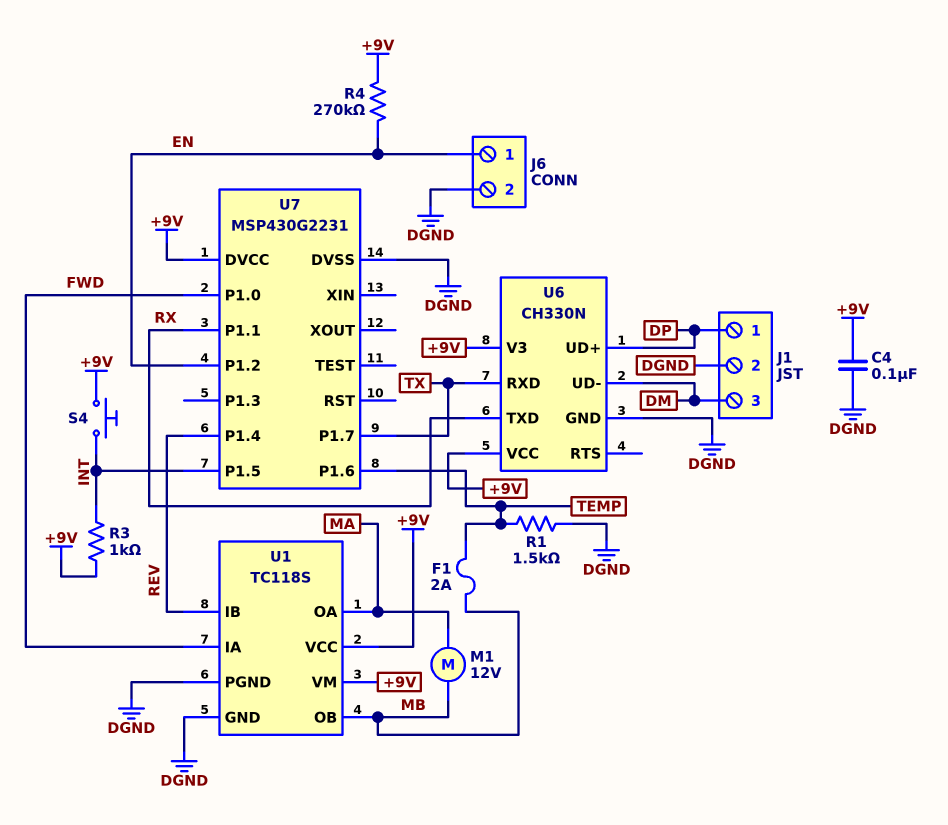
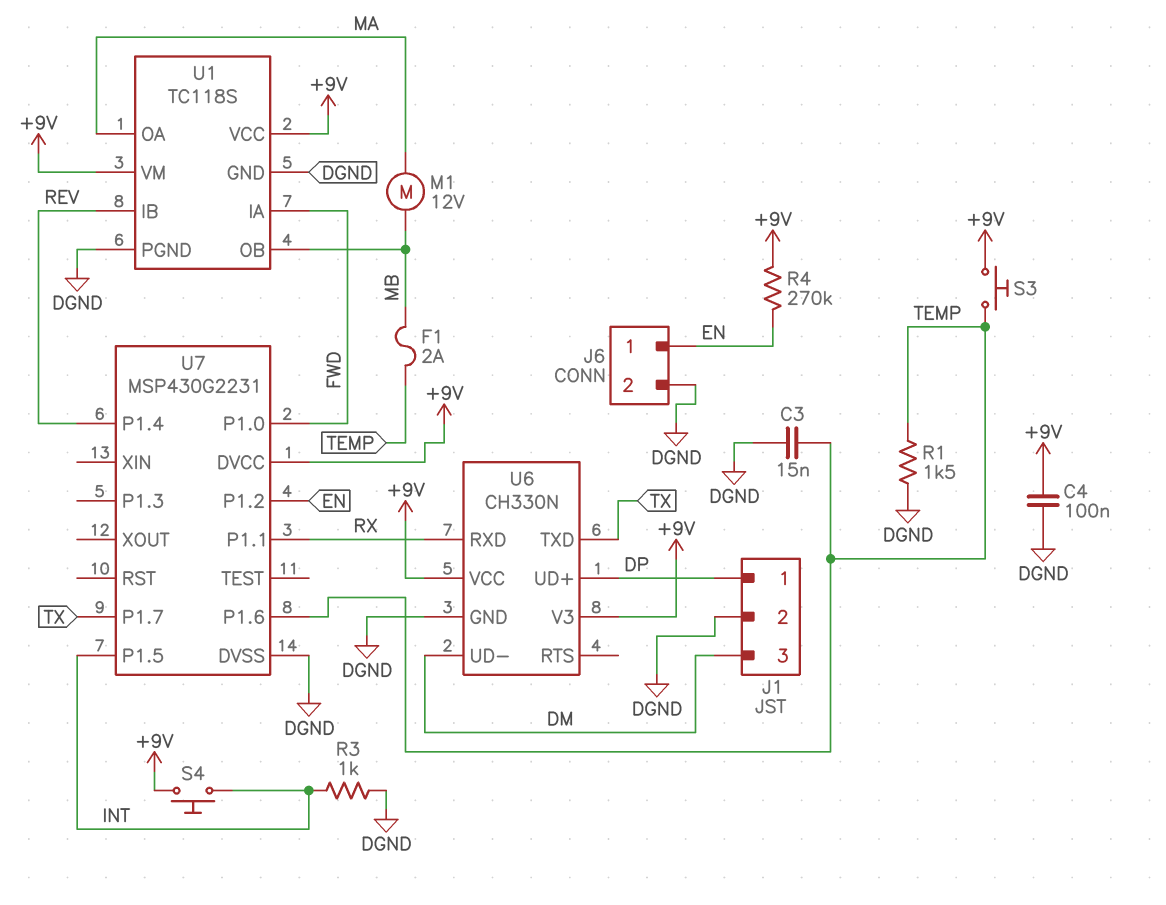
C3: none -> 15nF (DGND, TEMP)
R3: 1k (+9V, INT) -> 1k (DGND, INT)
S3: none -> button (+9V, TEMP)
U6 pin RXD: TX -> RX
U6 pin TXD: RX -> TX

